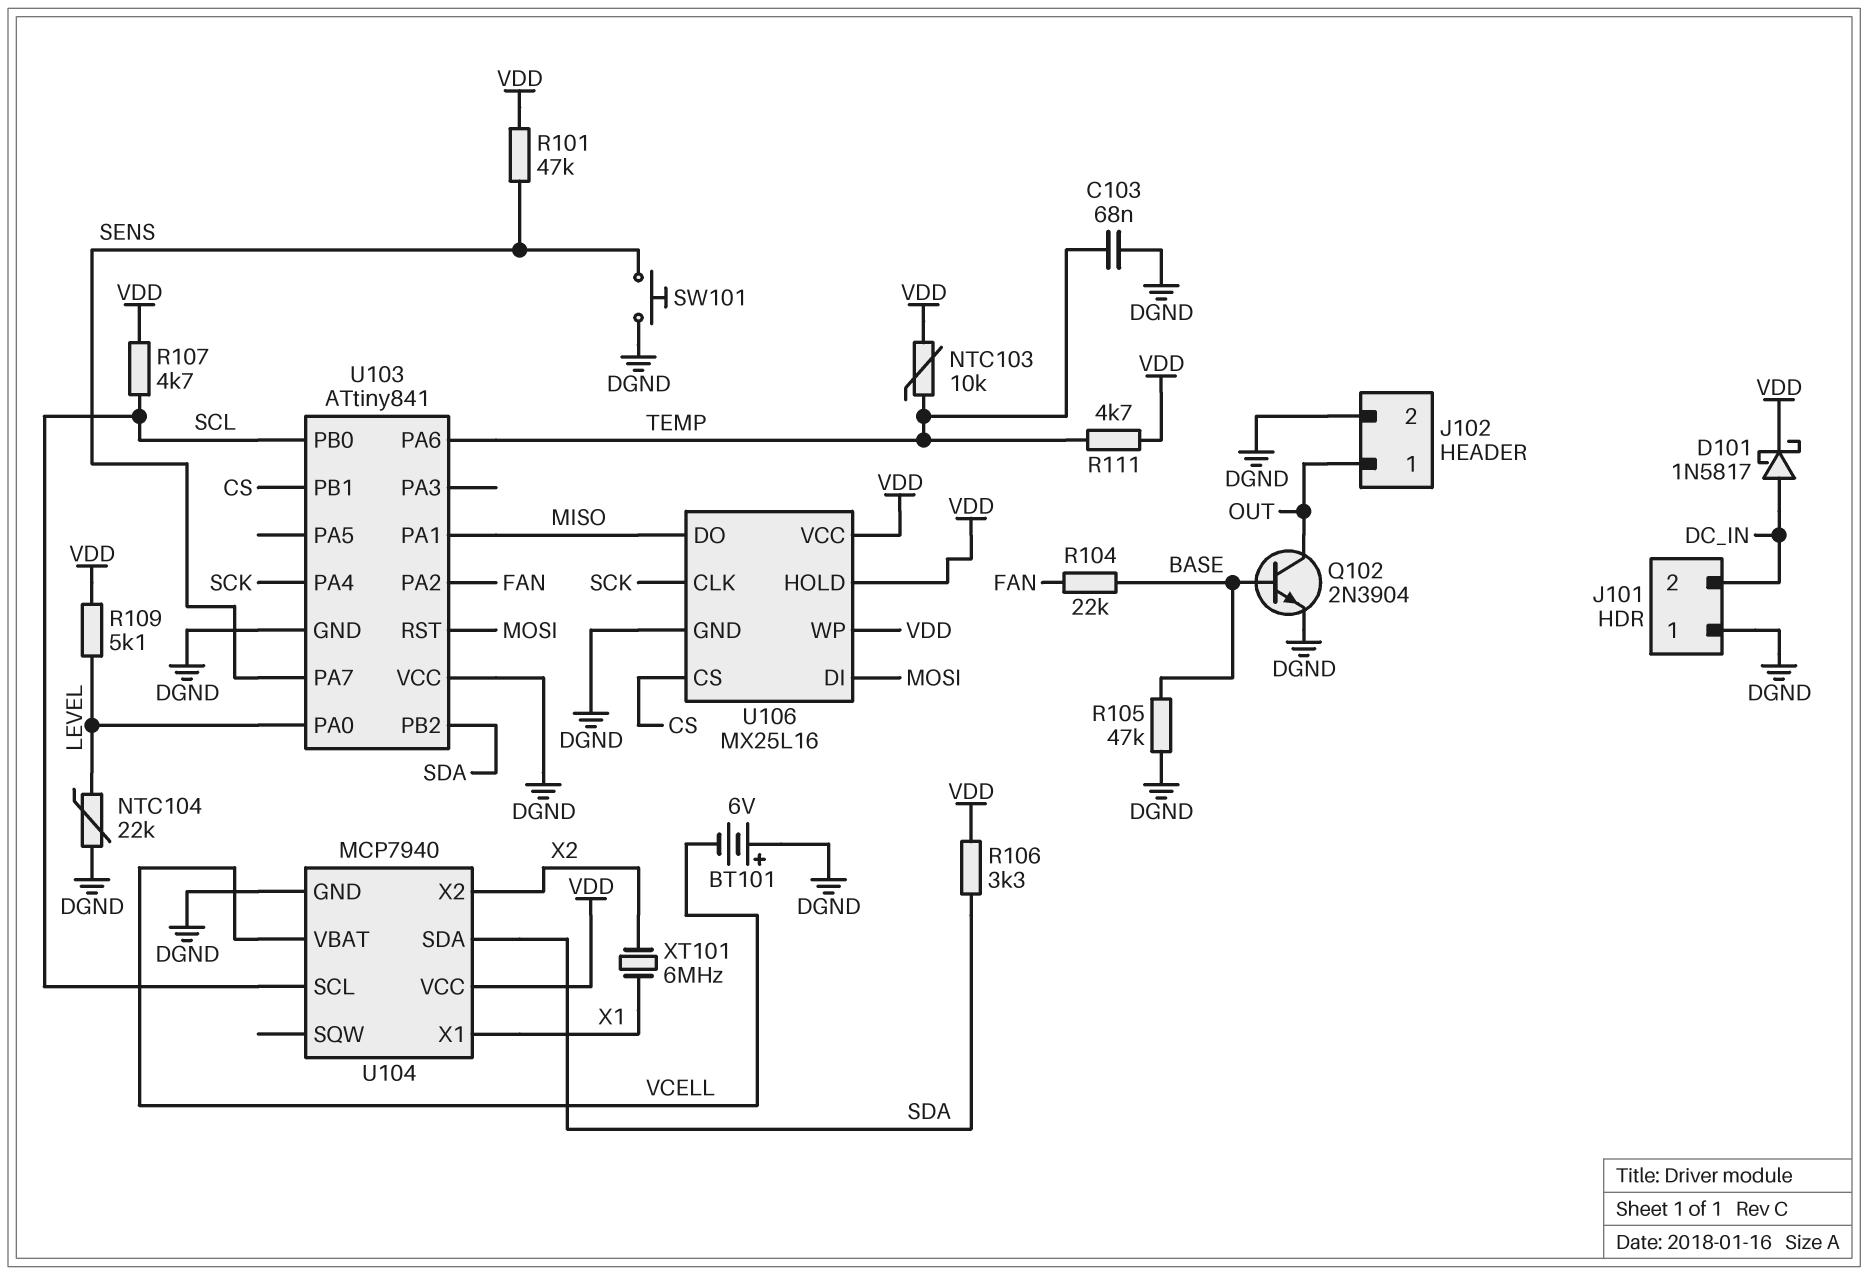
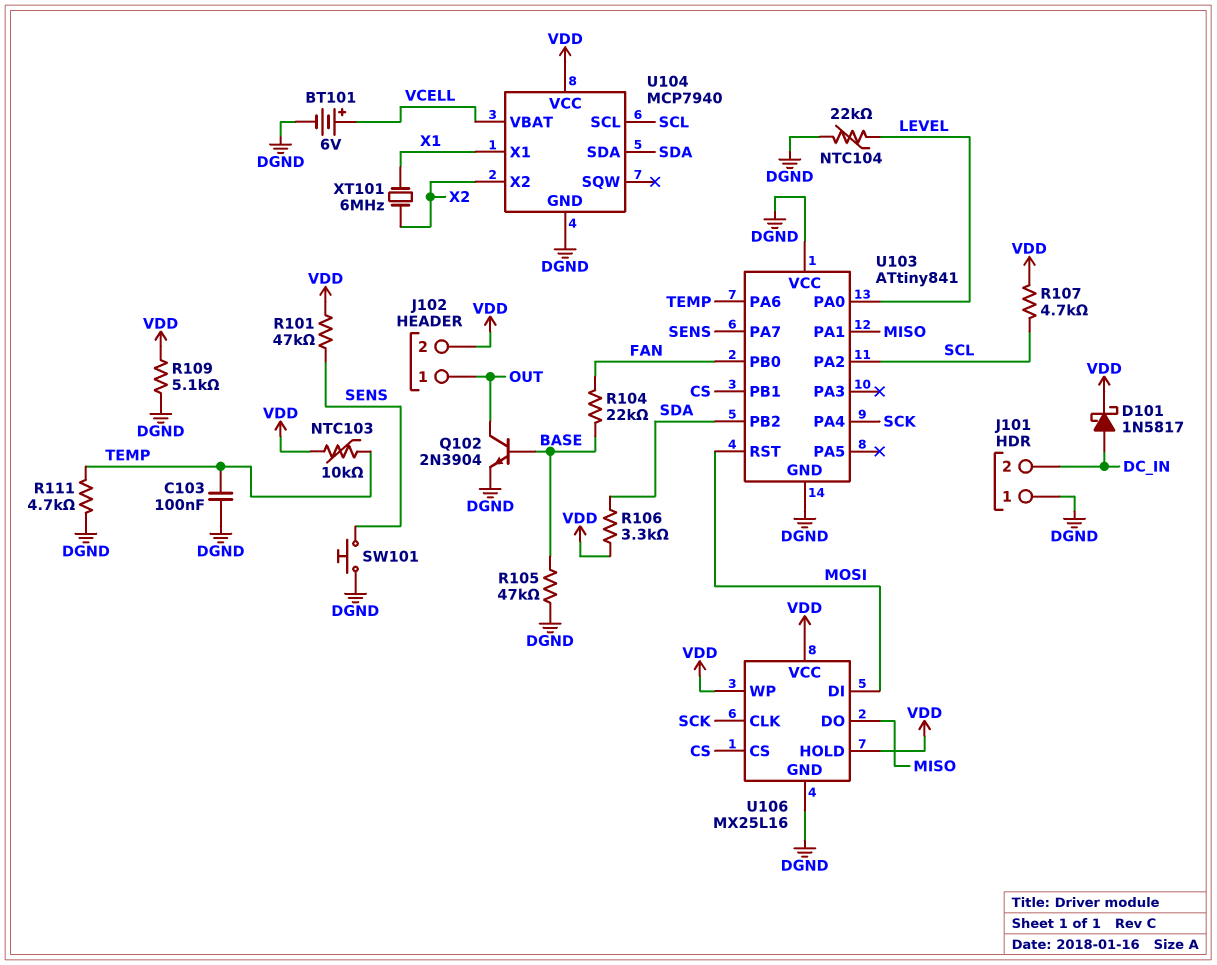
BT101: 6V (plus DGND, minus VCELL) -> 6V (plus VCELL, minus DGND)
C103: 68nF (DGND, TEMP) -> 100nF (DGND, TEMP)
J102 pin 2: DGND -> VDD
R109: 5.1k (LEVEL, VDD) -> 5.1k (DGND, VDD)
R111: 4.7k (TEMP, VDD) -> 4.7k (DGND, TEMP)
U103 pin PA2: FAN -> SCL
U103 pin PB0: SCL -> FAN

